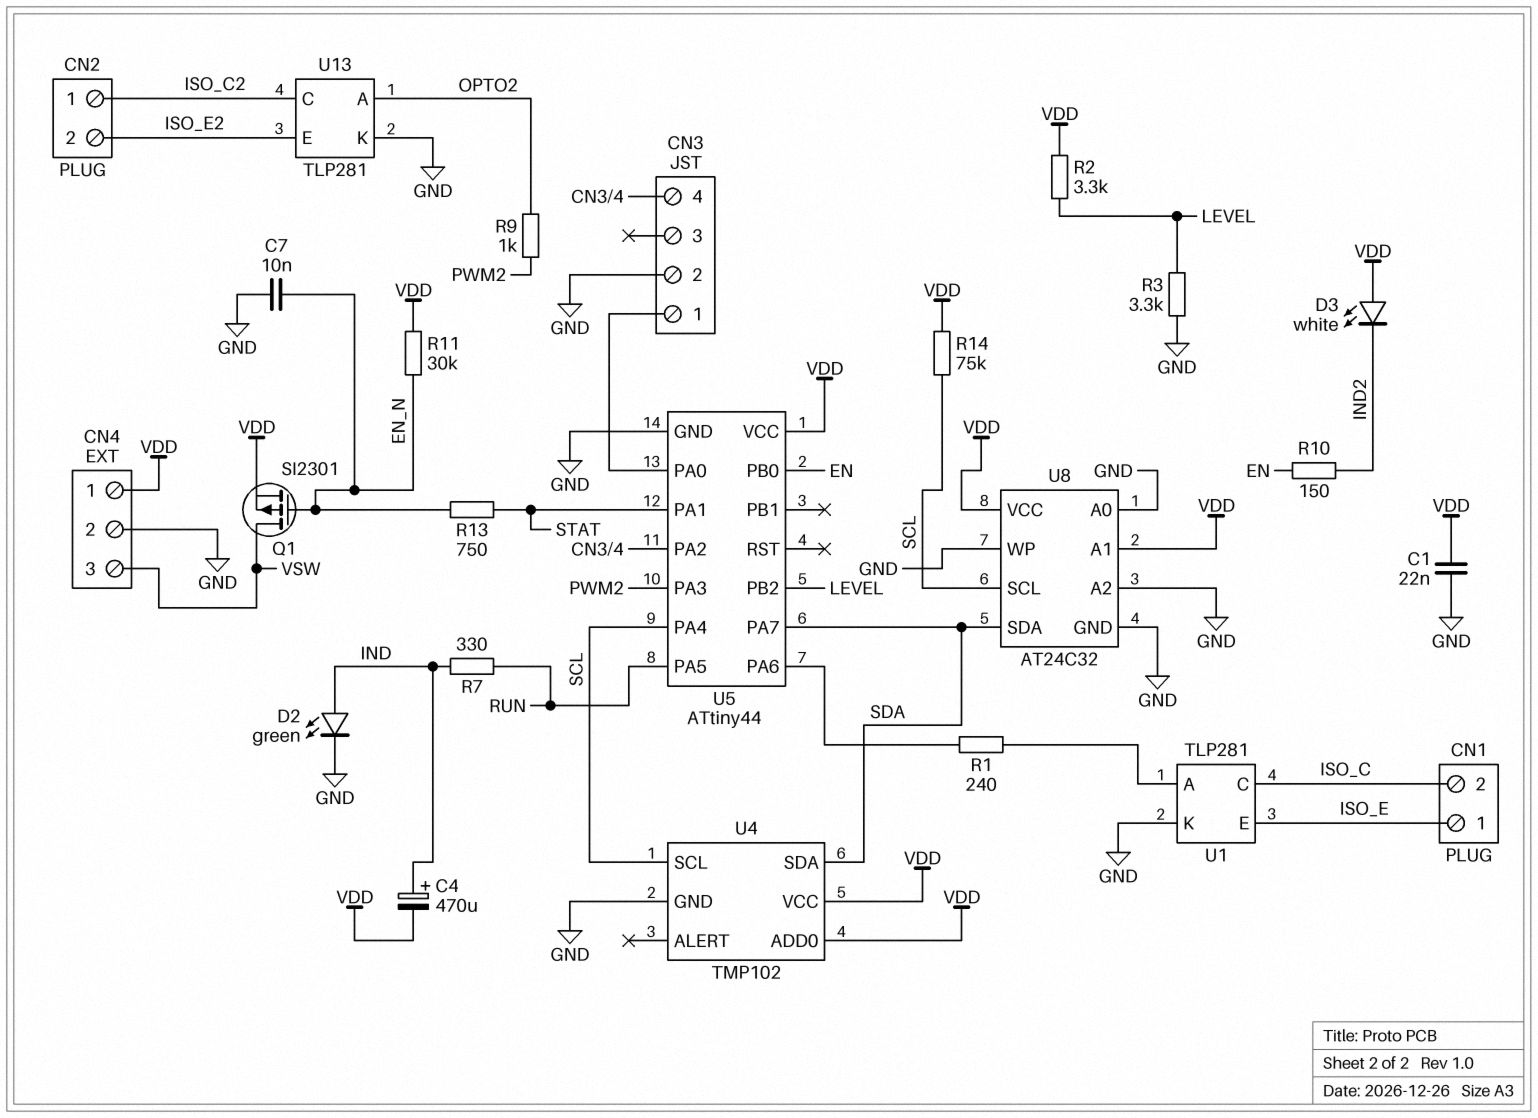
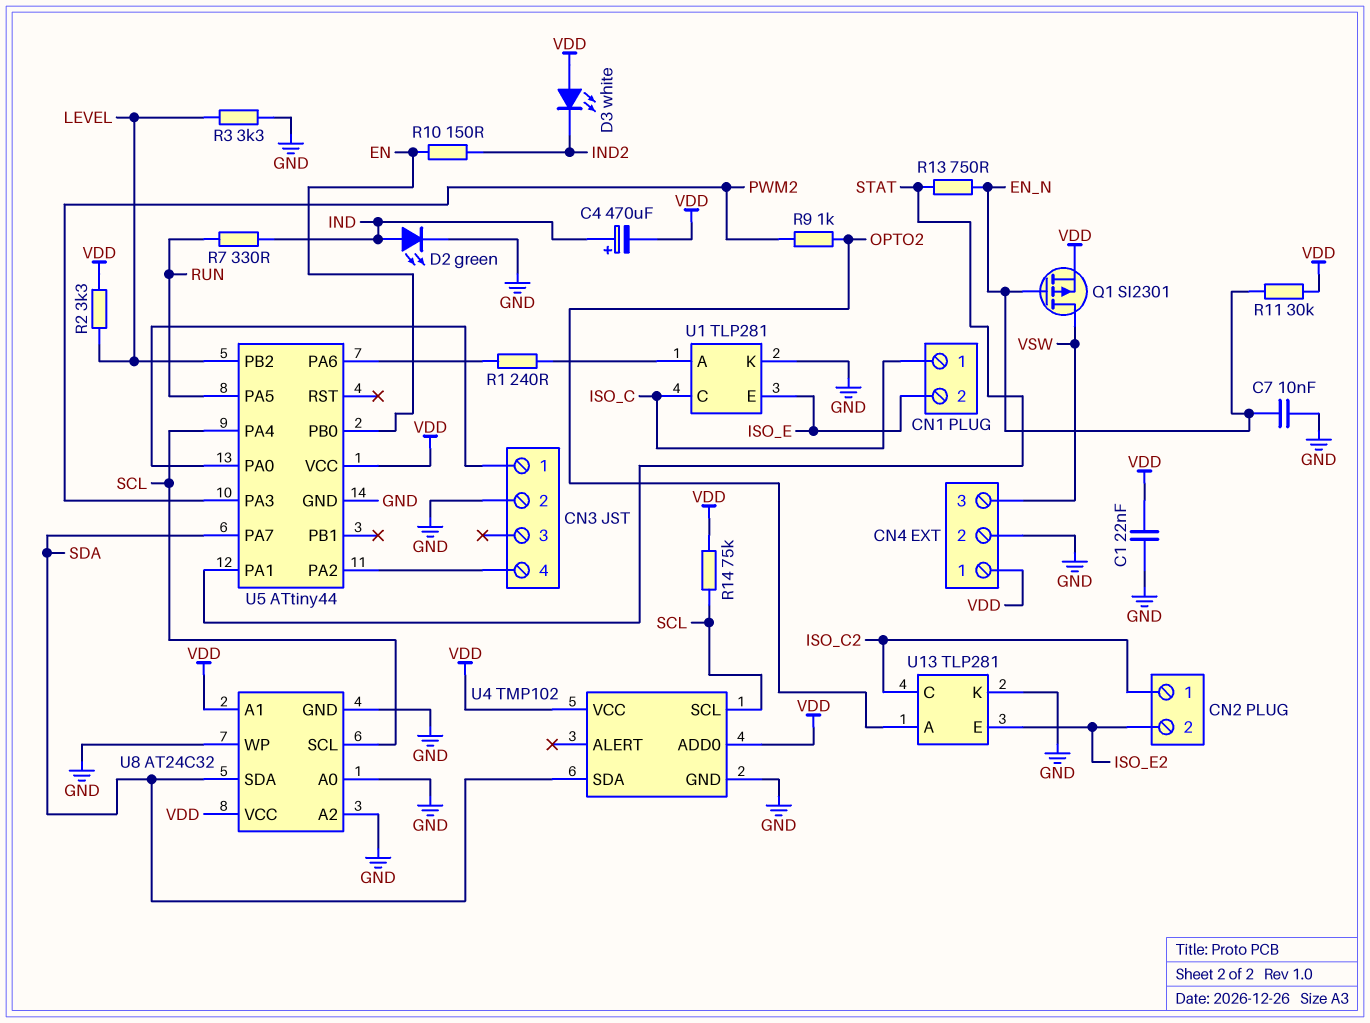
CN1 pin 1: ISO_E -> ISO_C
CN1 pin 2: ISO_C -> ISO_E

